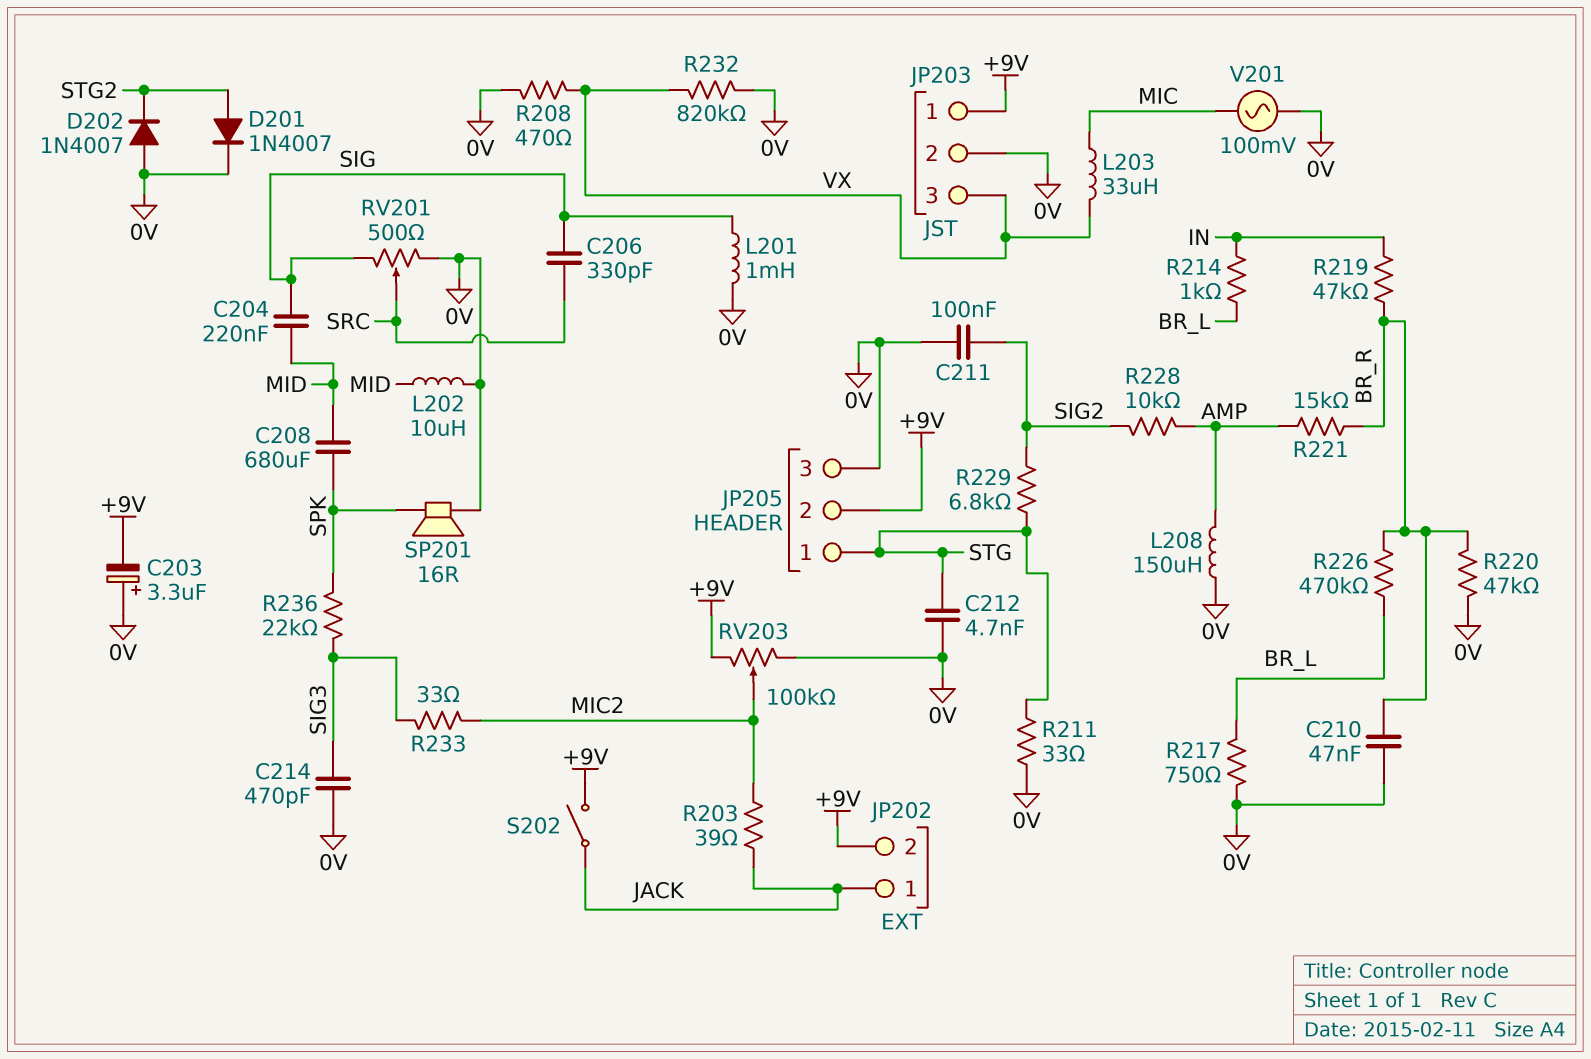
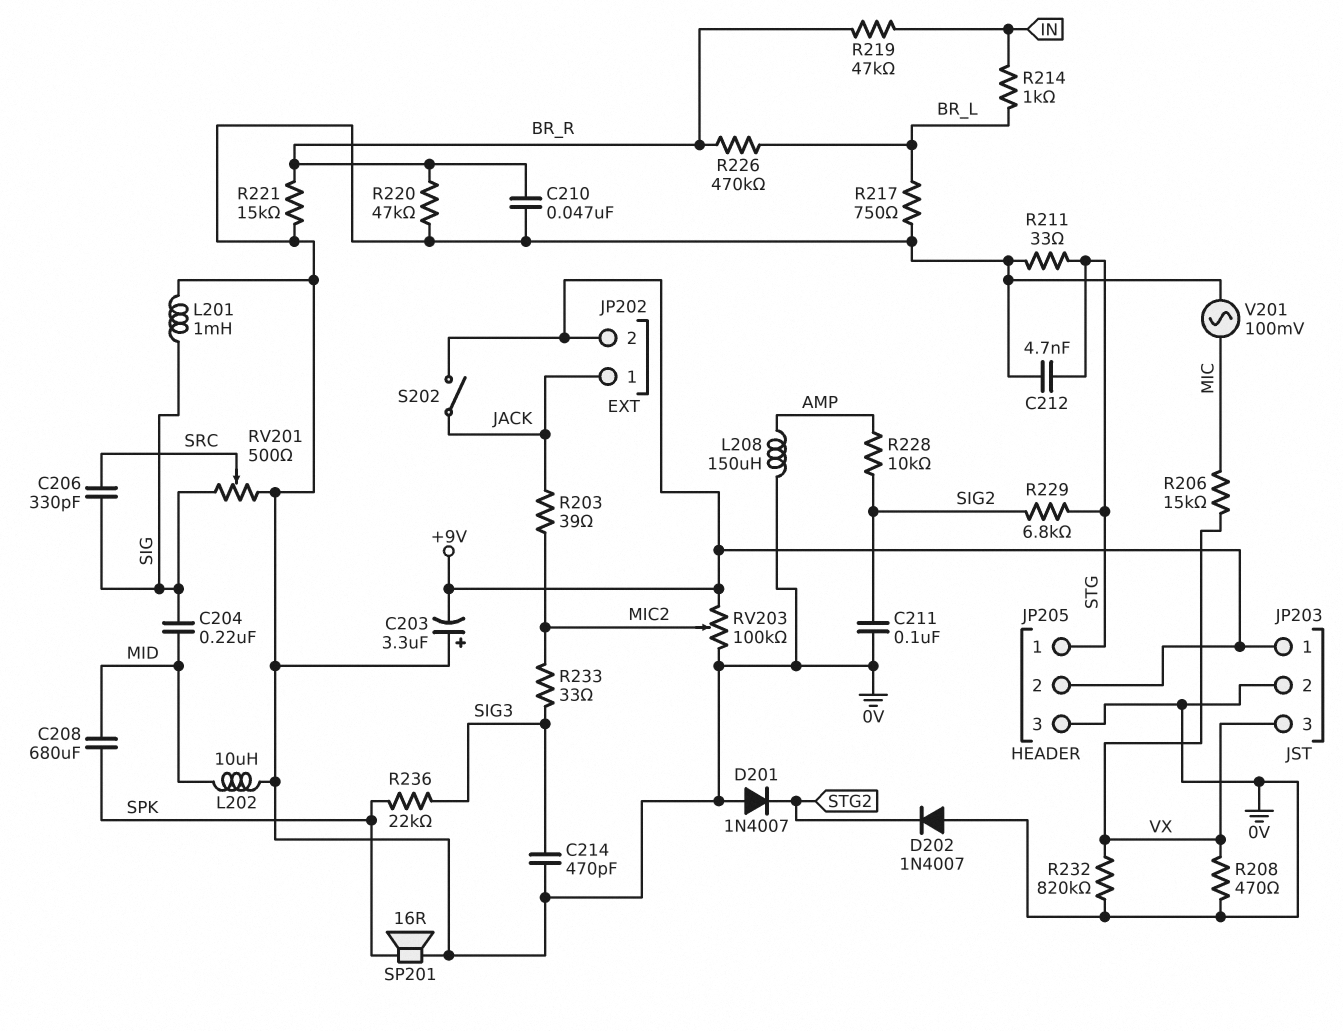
D201: diode 1N4007 (A STG2, K 0V) -> diode 1N4007 (A 0V, K STG2)
L203: 33uH (MIC, VX) -> none
R206: none -> 15k (MIC, VX)
R221: 15k (AMP, BR_R) -> 15k (0V, BR_R)

